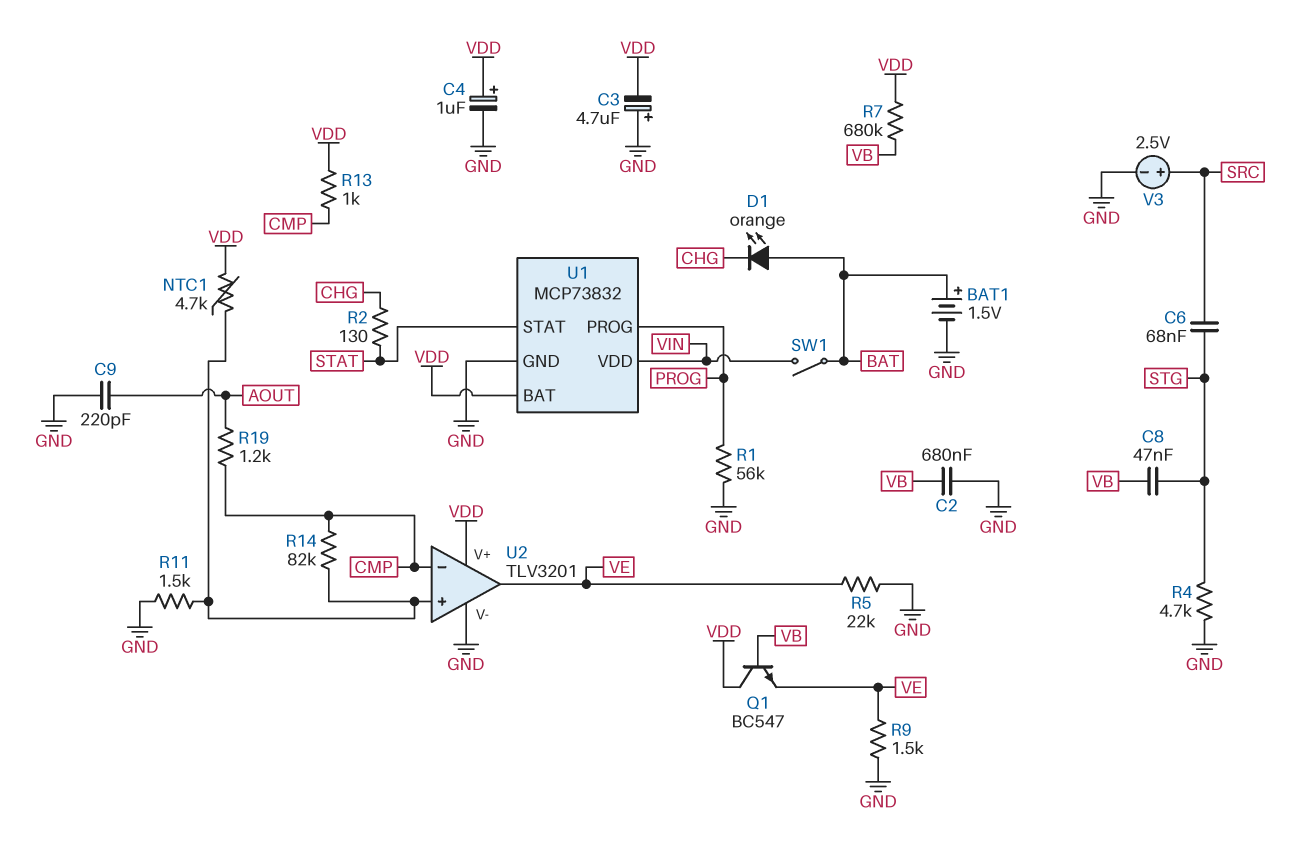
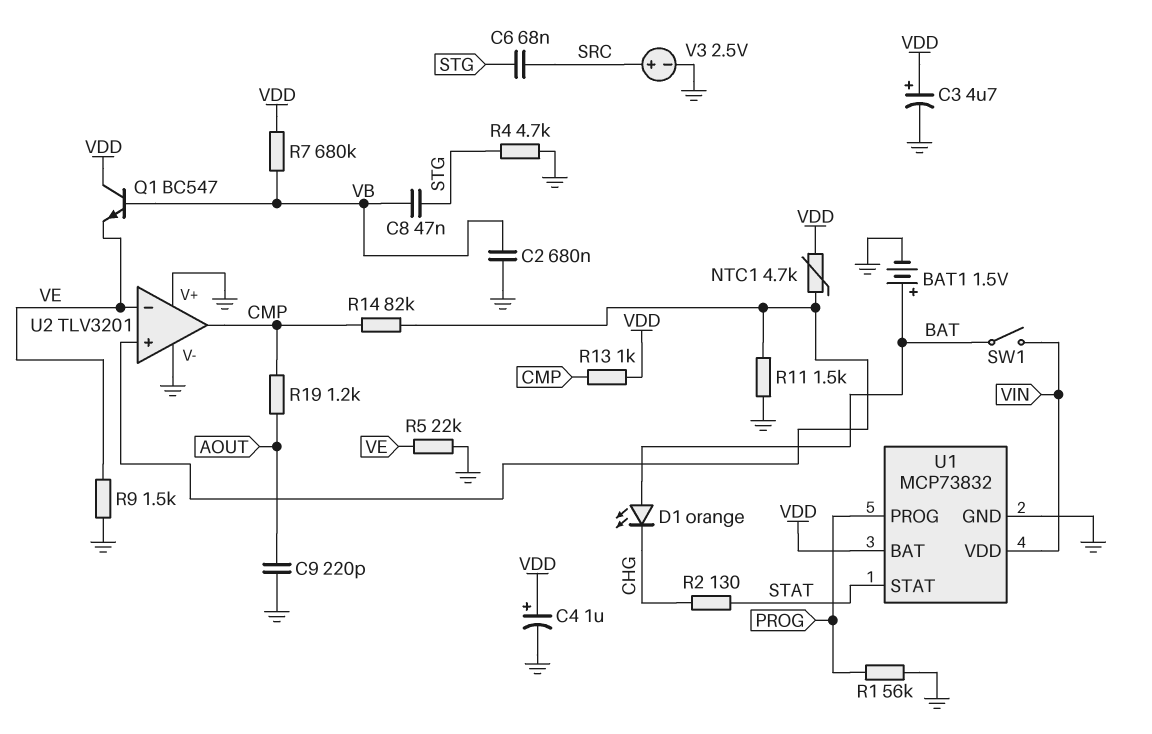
C3: 4.7uF (plus GND, minus VDD) -> 4.7uF (plus VDD, minus GND)
U2 pin V+: VDD -> GND
U2 pin in-: CMP -> VE
U2 pin out: VE -> CMP

